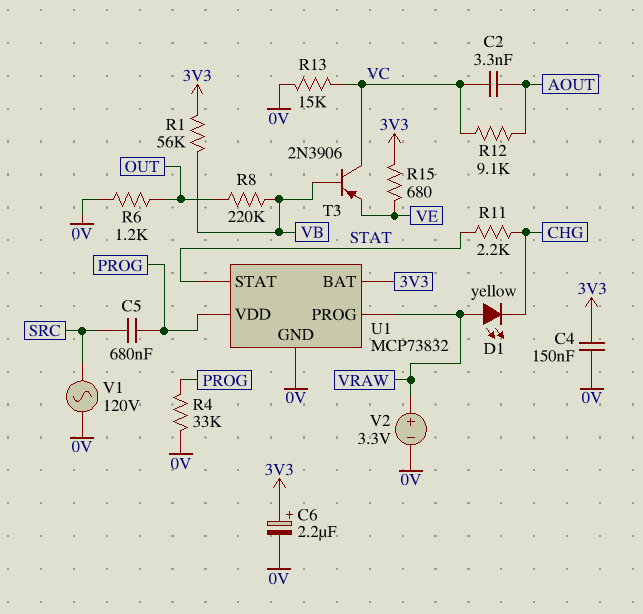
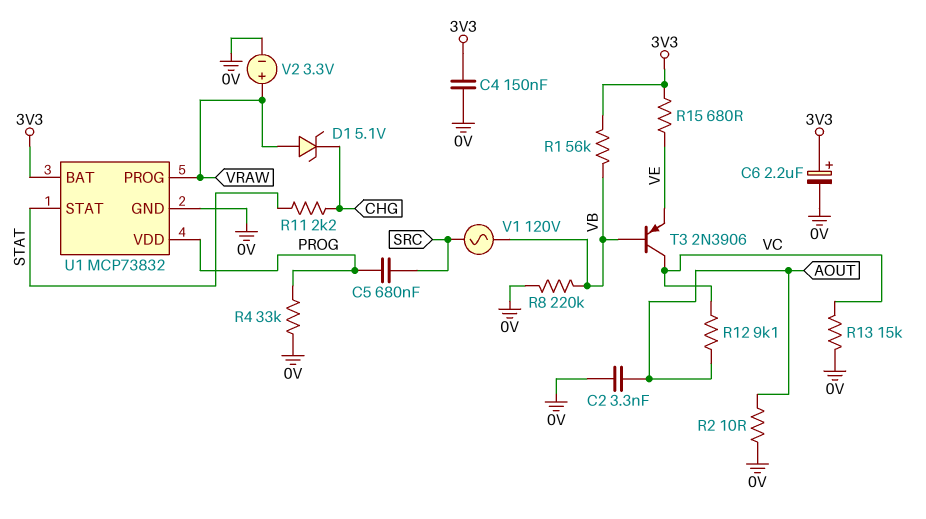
C2: 3.3nF (AOUT, VC) -> 3.3nF (0V, AOUT)
D1: LED yellow (A VRAW, K CHG) -> zener 5.1V (A VRAW, K CHG)
R2: none -> 10 (0V, AOUT)
R6: 1.2k (0V, OUT) -> none
R8: 220k (OUT, VB) -> 220k (0V, VB)
V1: AC 120V (0V, SRC) -> AC 120V (SRC, VB)

